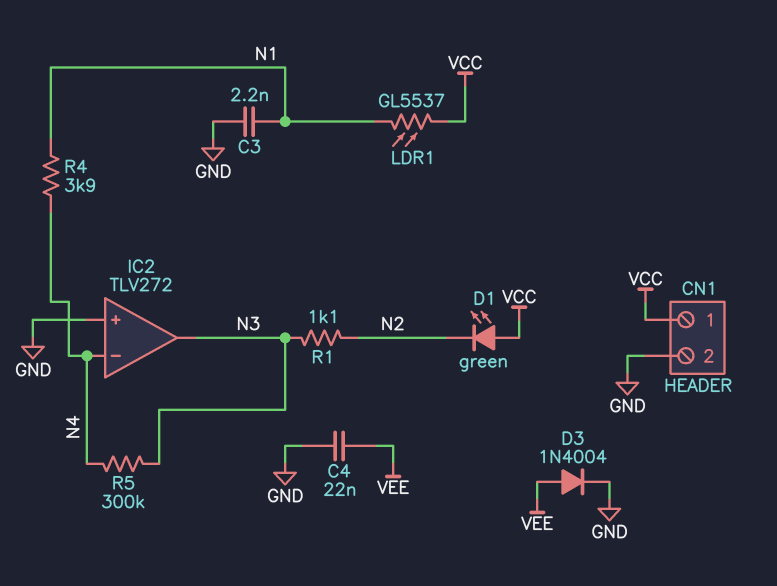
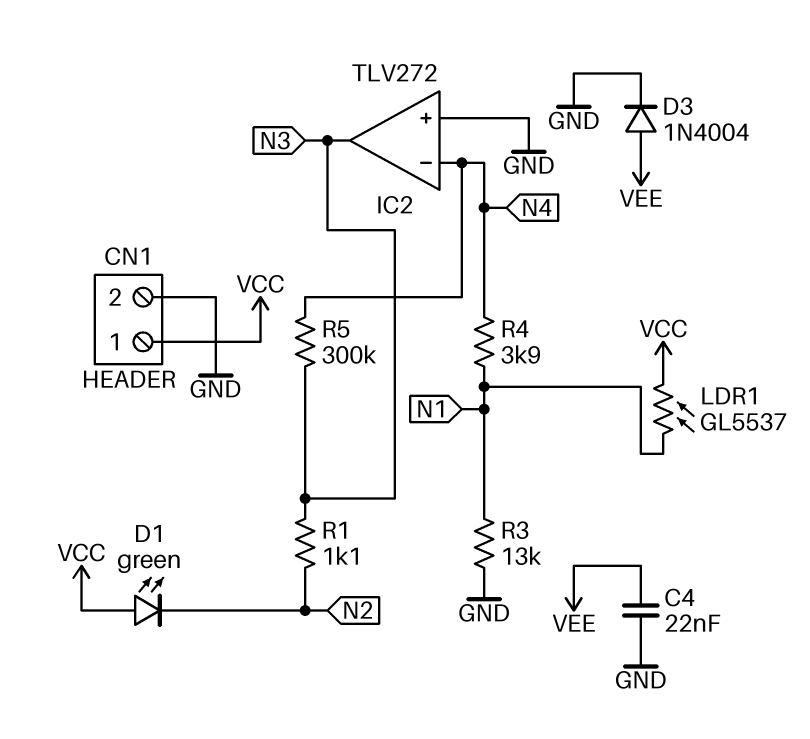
C3: 2.2nF (GND, N1) -> none
R3: none -> 13k (GND, N1)

